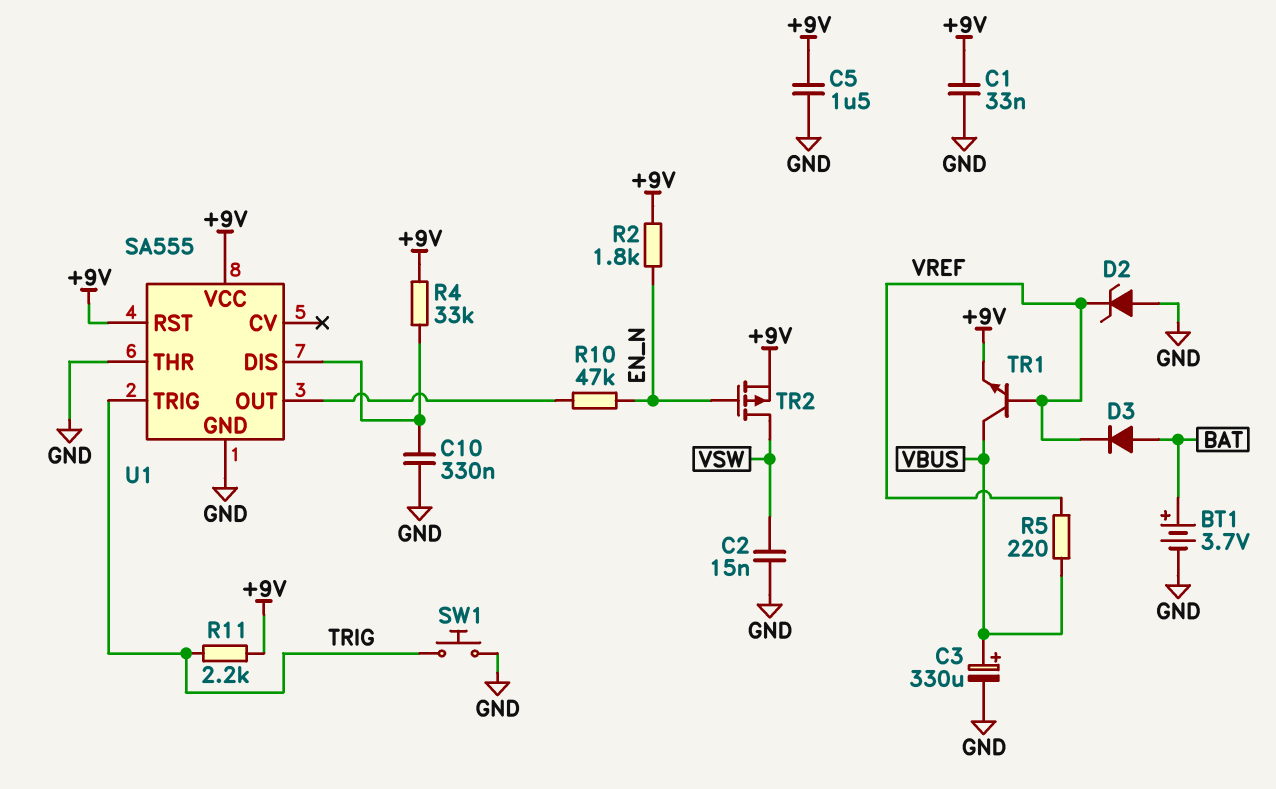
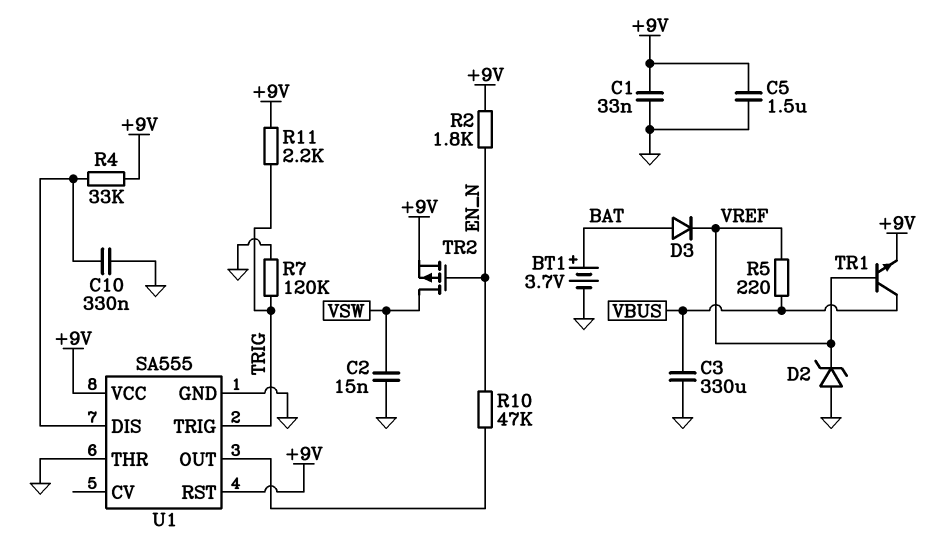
C3: 330uF (plus VBUS, minus GND) -> 330uF (GND, VBUS)
R7: none -> 120k (GND, TRIG)
SW1: button (GND, TRIG) -> none

